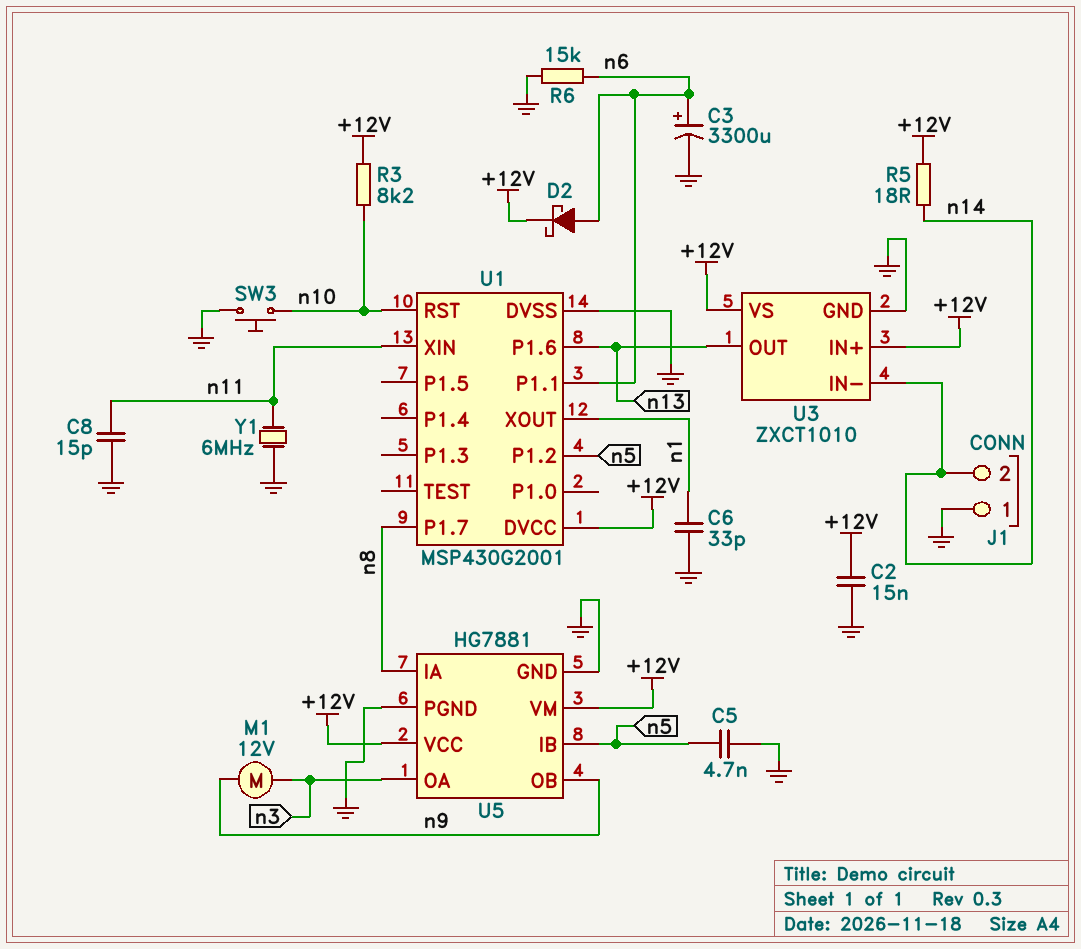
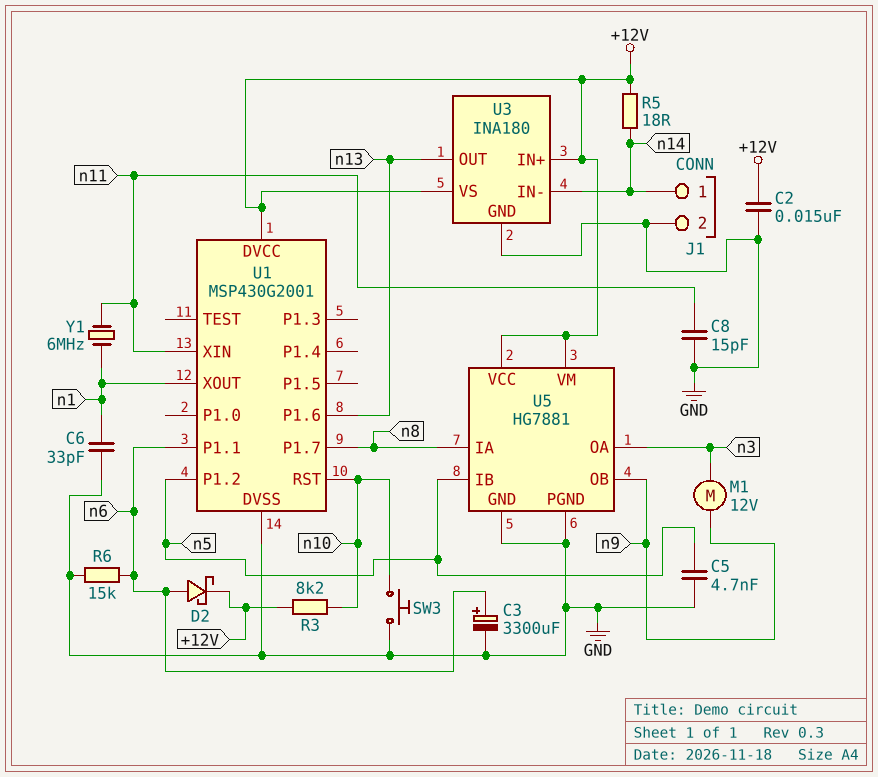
J1 pin 1: GND -> n14
J1 pin 2: n14 -> GND
U3: ZXCT1010 -> INA180
Y1: 6MHz (GND, n11) -> 6MHz (n1, n11)

